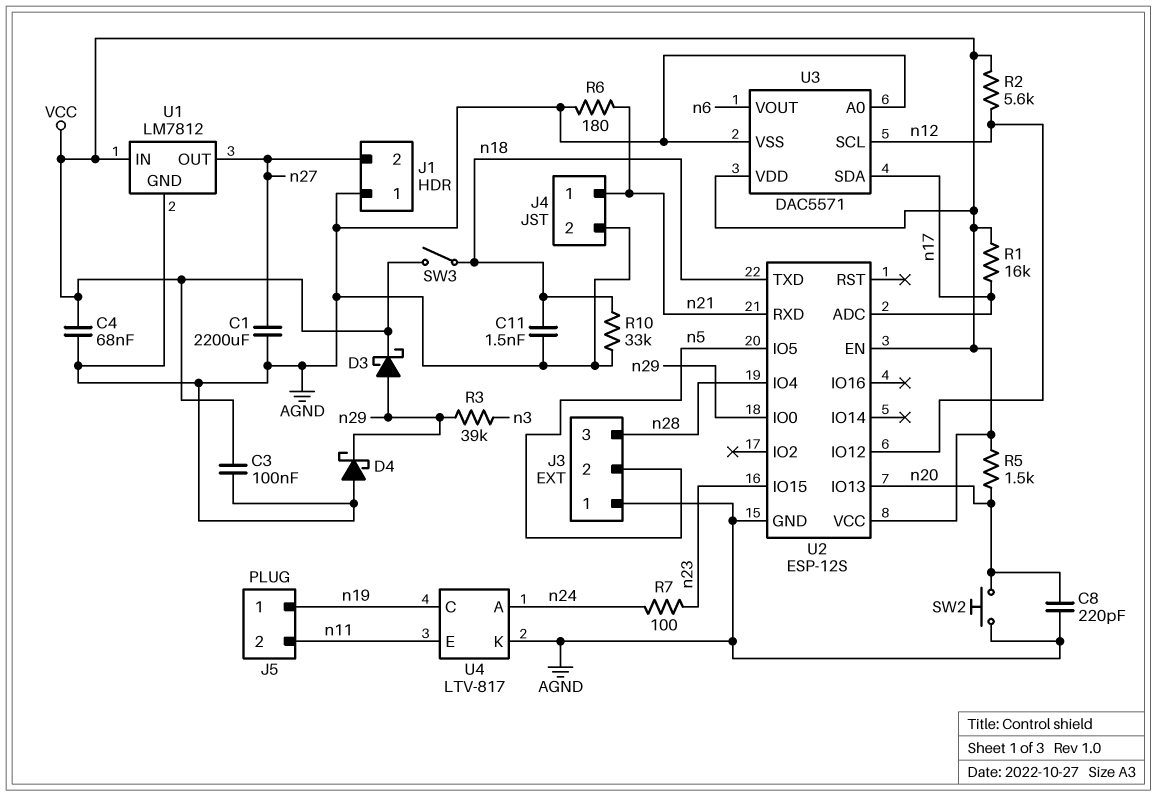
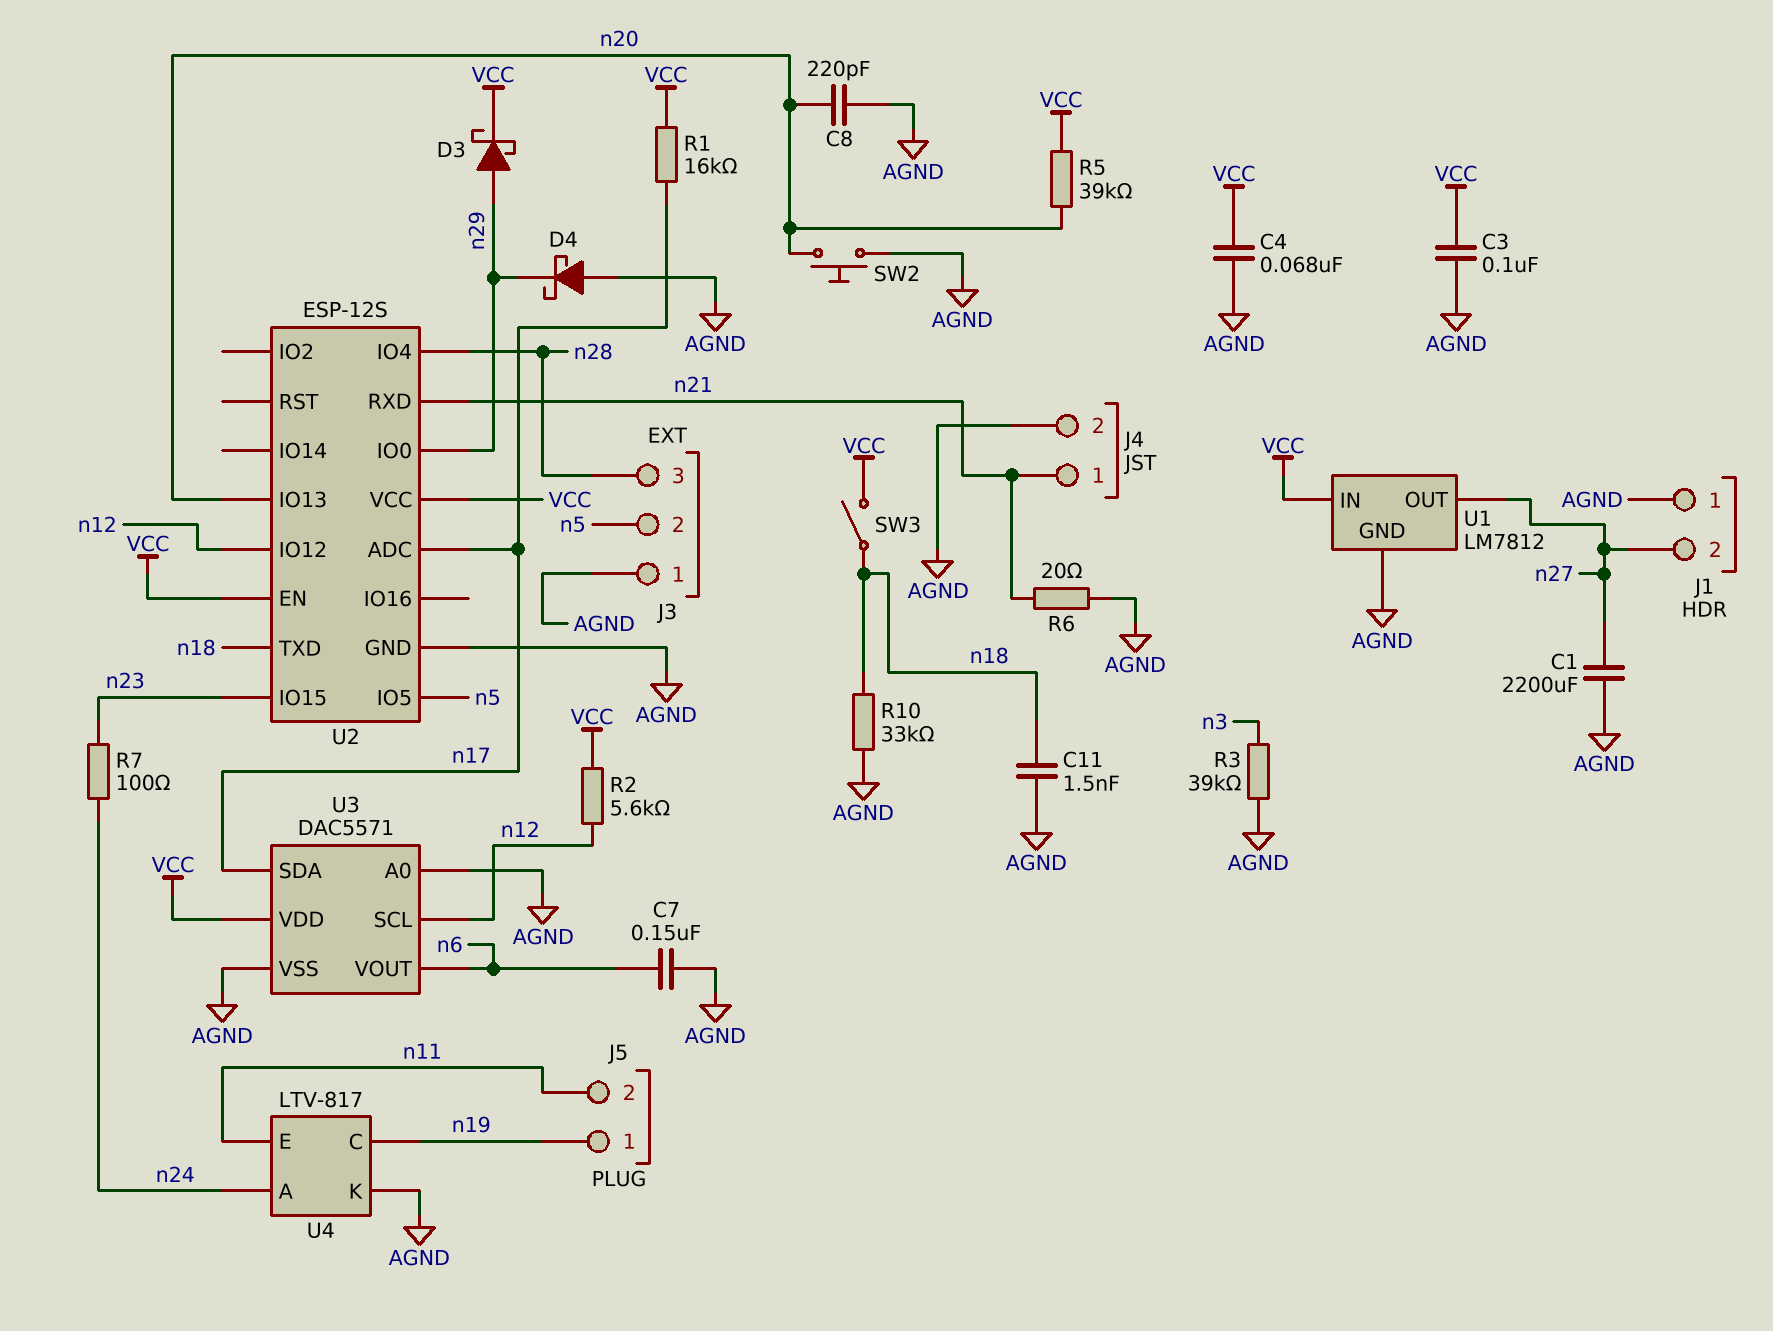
C7: none -> 150nF (AGND, n6)
R3: 39k (n3, n29) -> 39k (AGND, n3)
R5: 1.5k (VCC, n20) -> 39k (VCC, n20)
R6: 180 (AGND, n21) -> 20 (AGND, n21)

